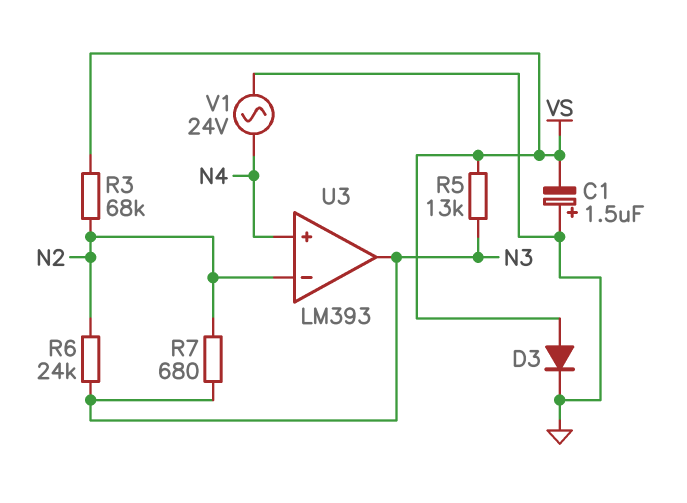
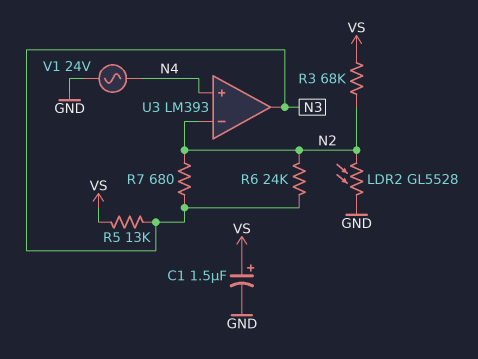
C1: 1.5uF (plus GND, minus VS) -> 1.5uF (plus VS, minus GND)
D3: diode (A VS, K GND) -> none
LDR2: none -> GL5528 (GND, N2)

